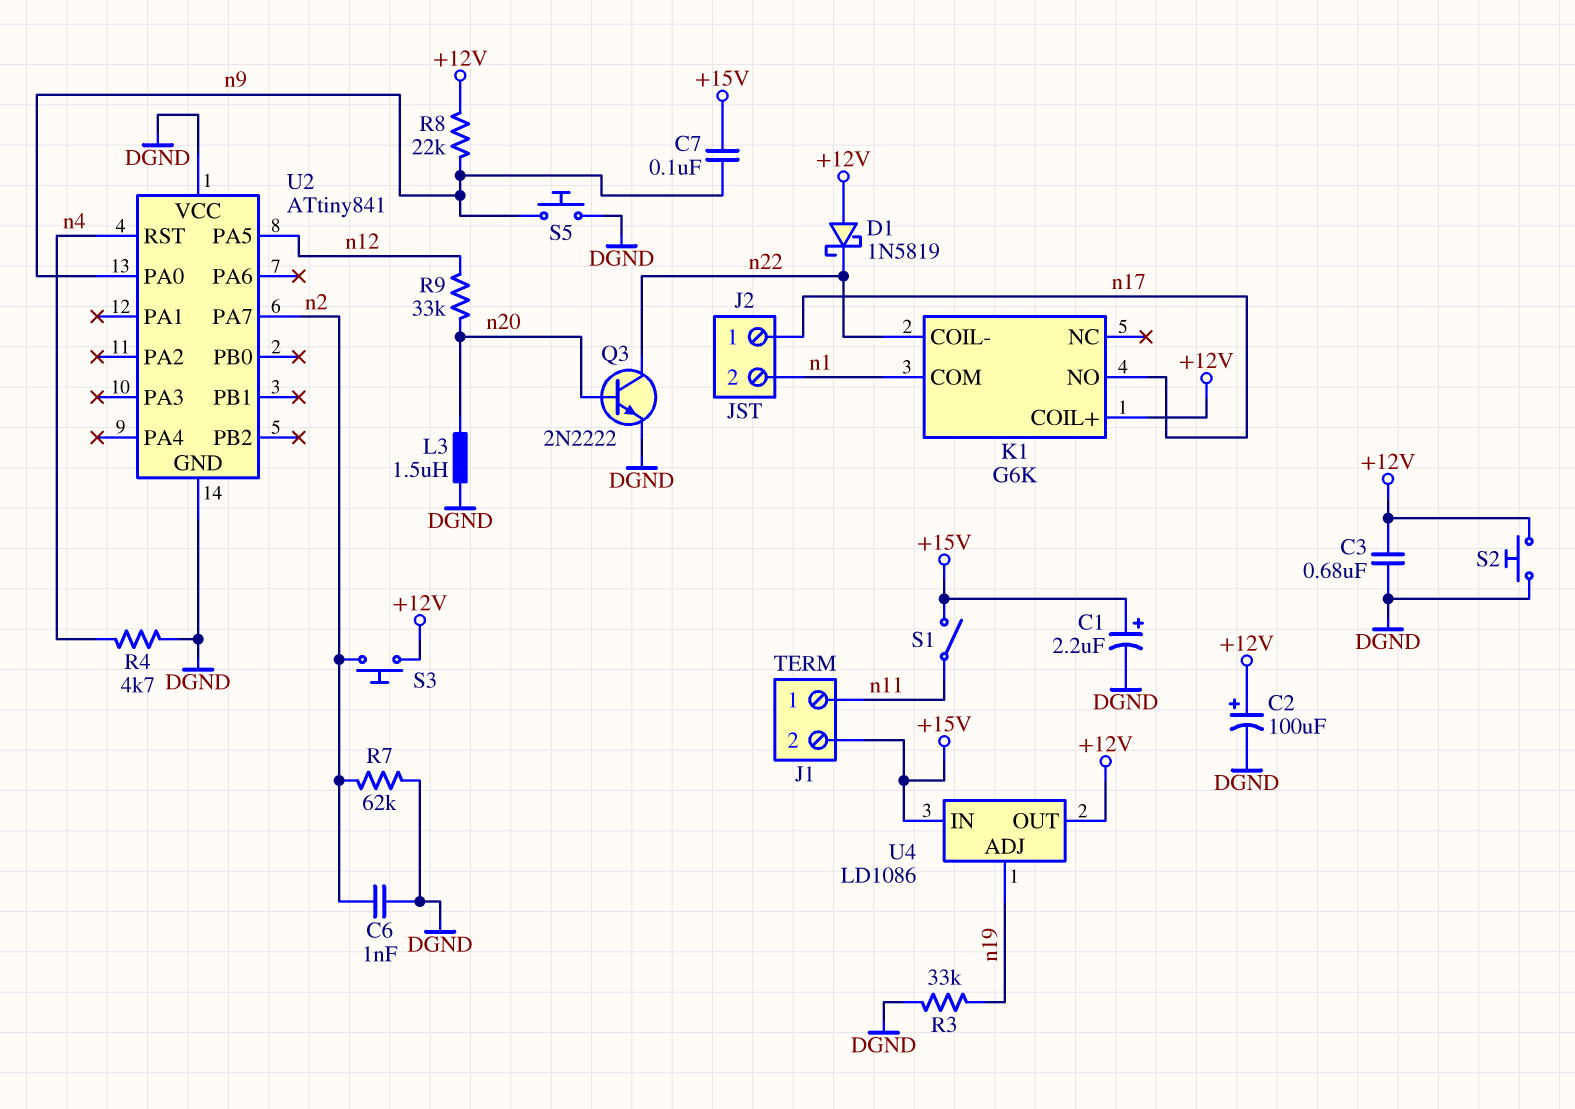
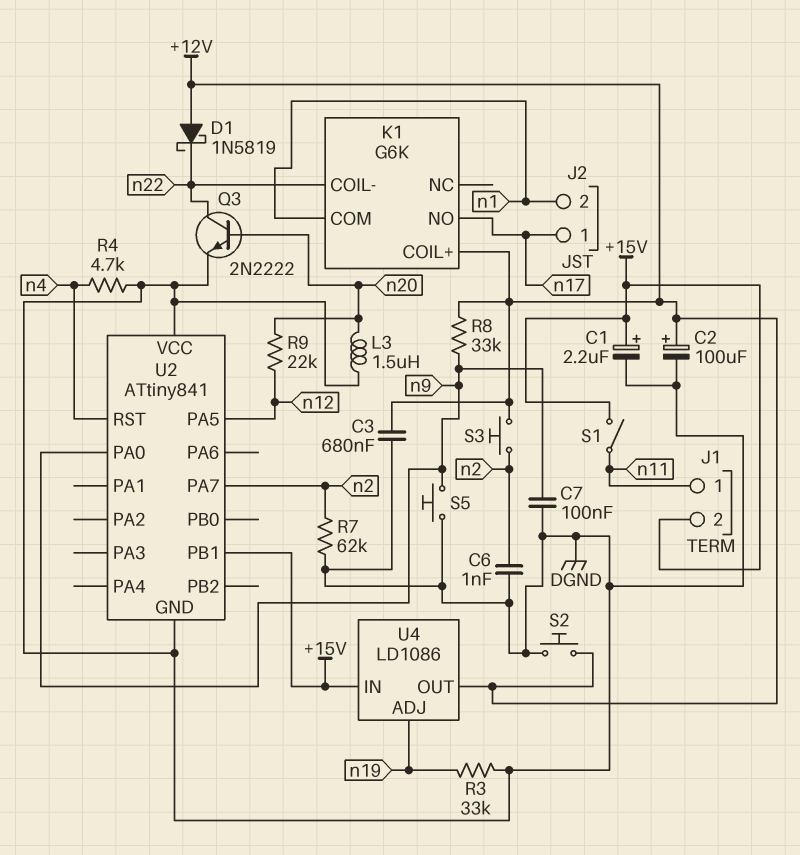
C7: 100nF (+15V, n9) -> 100nF (DGND, n9)
R8: 22k (+12V, n9) -> 33k (+12V, n9)
R9: 33k (n12, n20) -> 22k (n12, n20)
U2 pin PB1: none -> +15V

